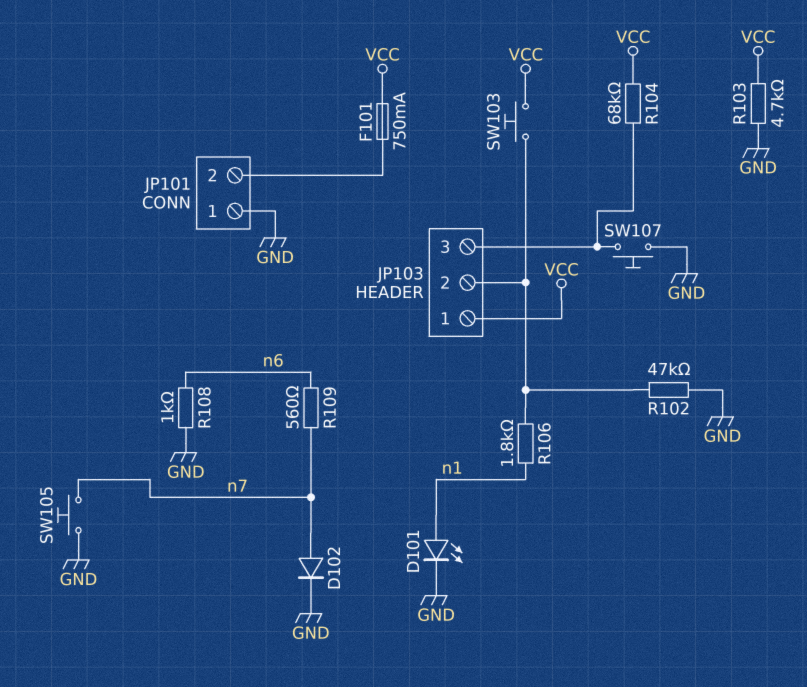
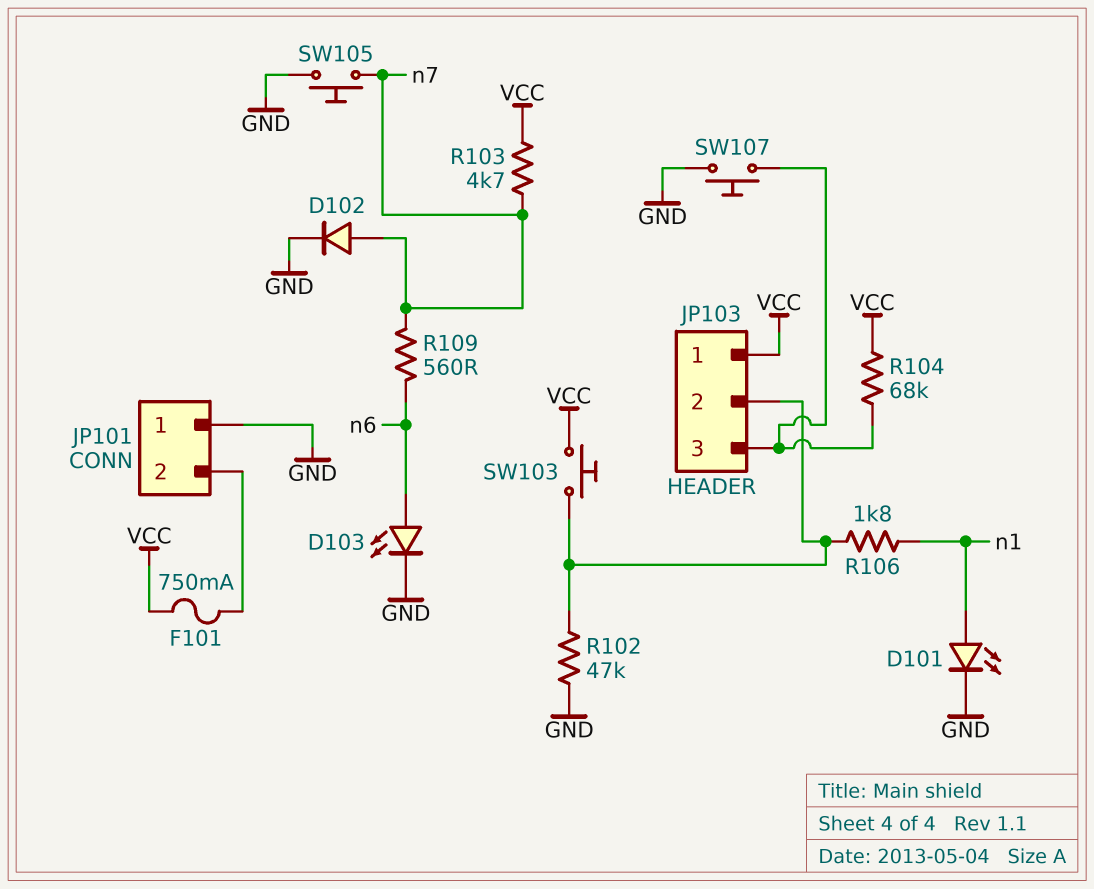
D103: none -> LED (A n6, K GND)
R103: 4.7k (GND, VCC) -> 4.7k (VCC, n7)
R108: 1k (GND, n6) -> none

